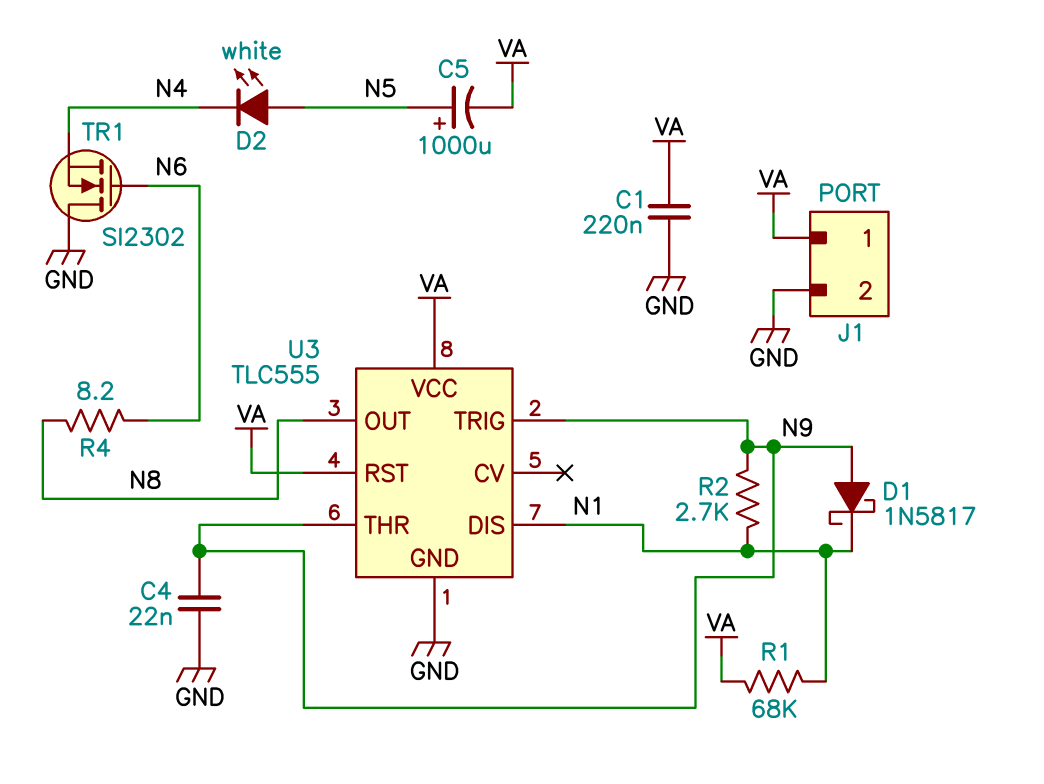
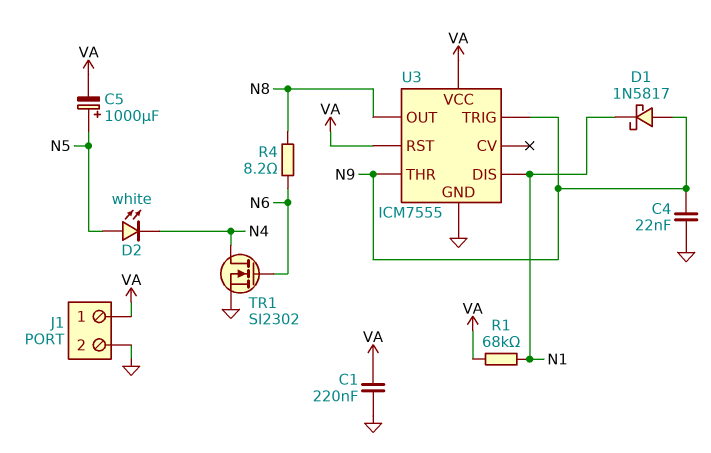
R2: 2.7k (N1, N9) -> none
TR1: NMOS SI2302 (G N6, D GND, S N4) -> NMOS SI2302 (G N6, D N4, S GND)
U3: TLC555 -> ICM7555

